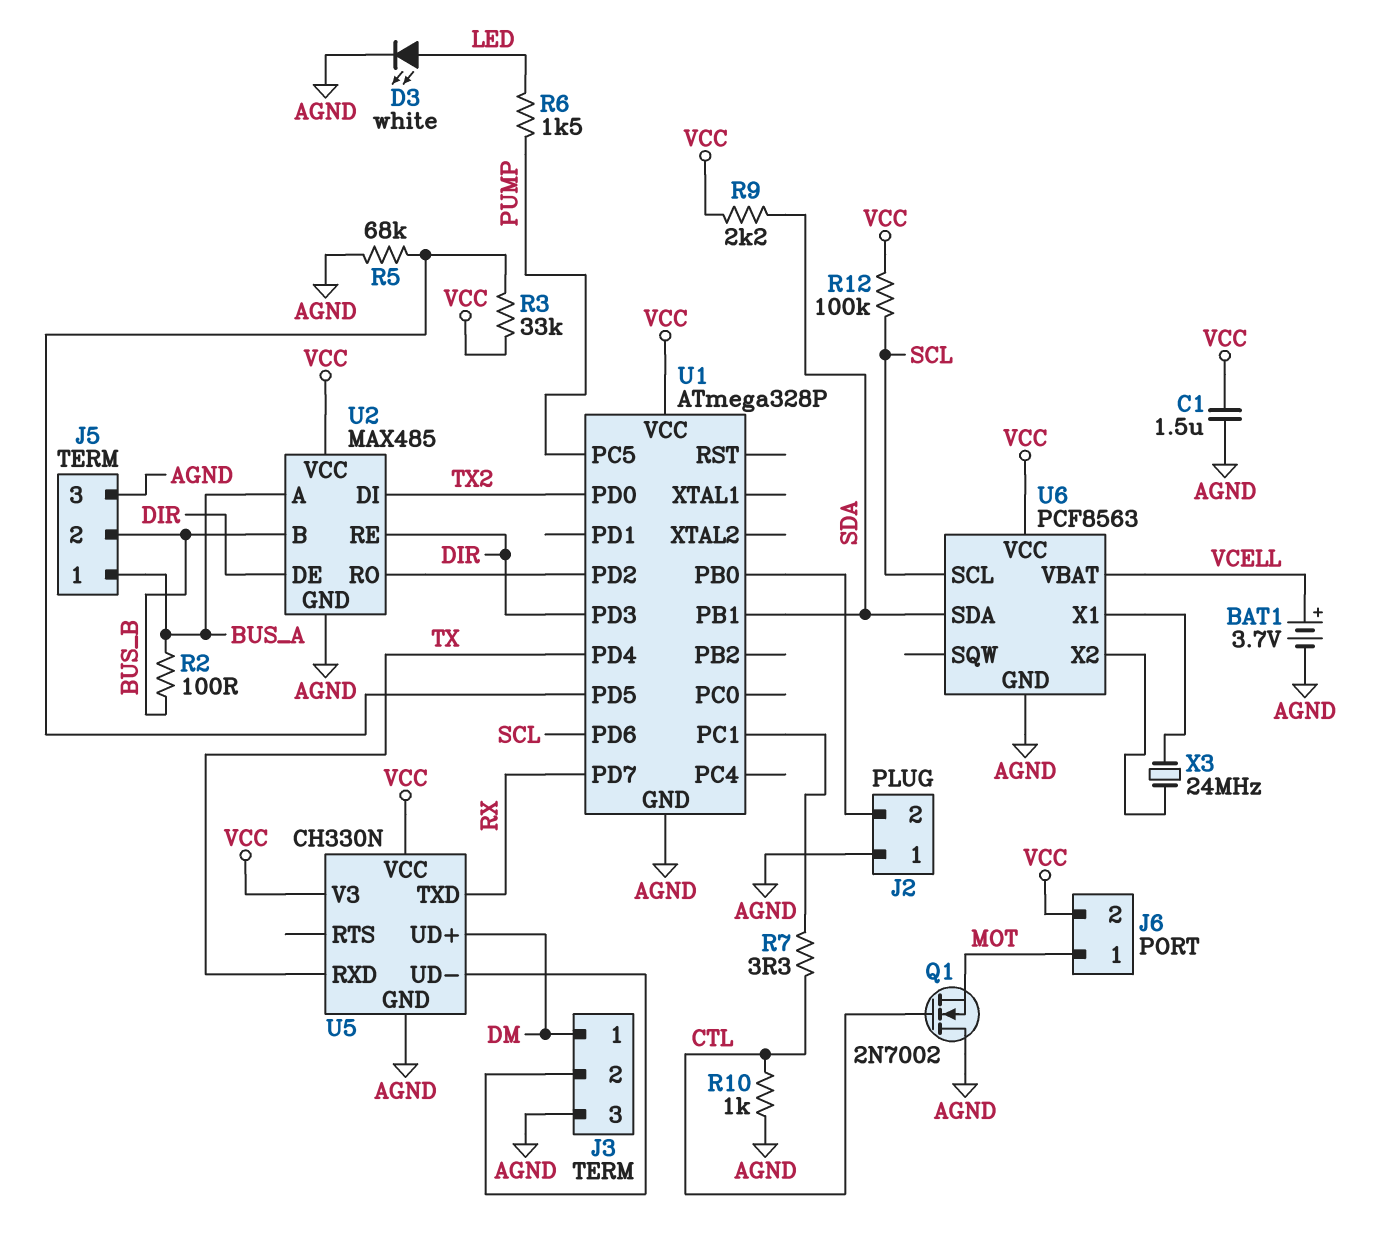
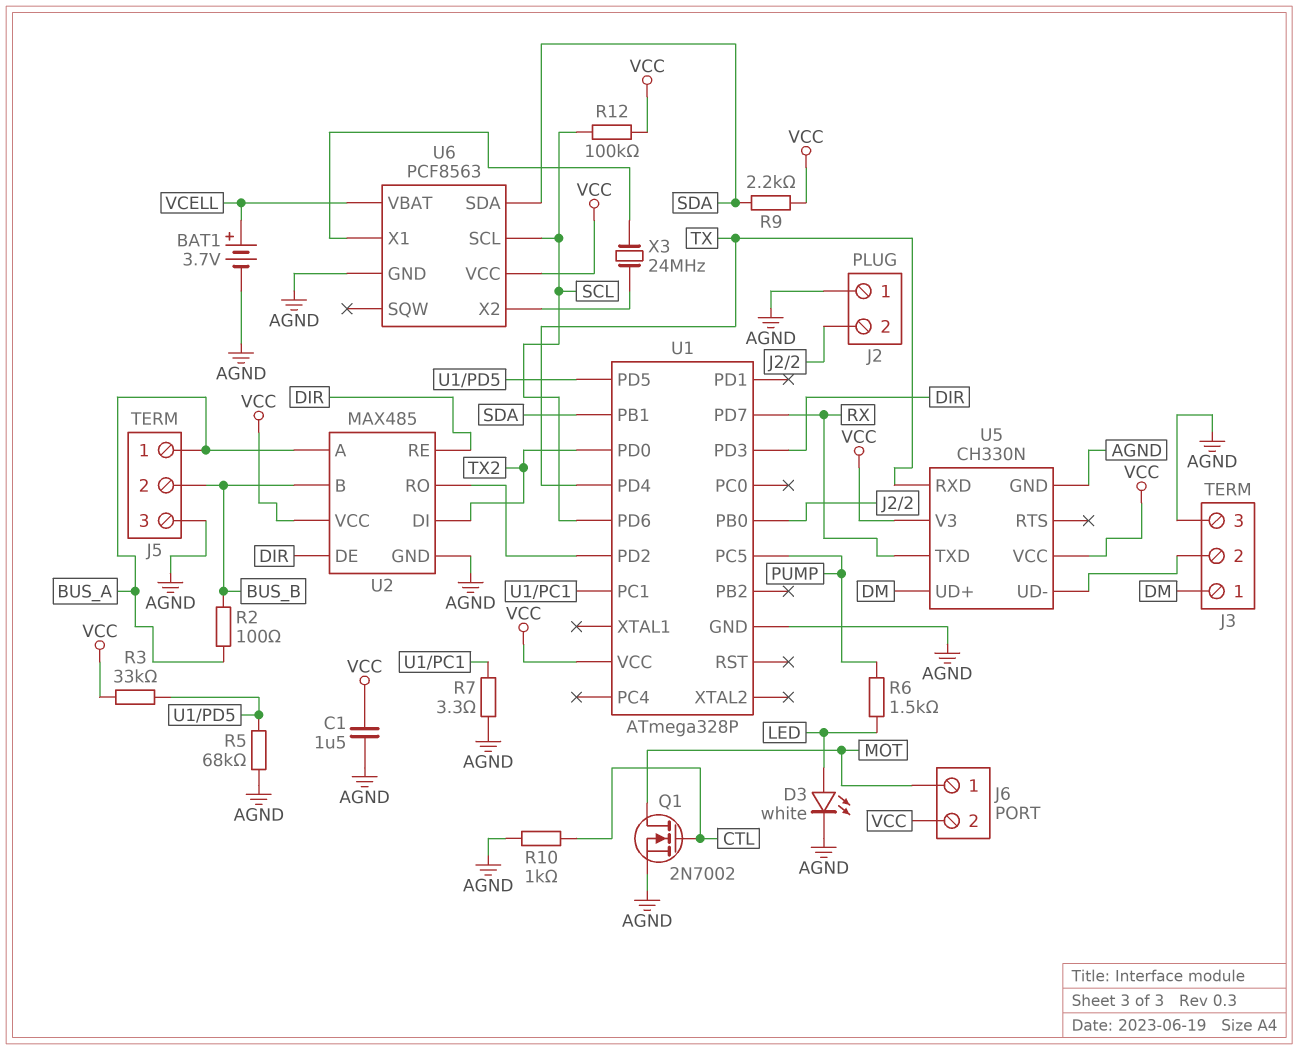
Q1: NMOS 2N7002 (G CTL, D AGND, S MOT) -> NMOS 2N7002 (G CTL, D MOT, S AGND)
R7: 3.3 (CTL, U1/PC1) -> 3.3 (AGND, U1/PC1)

